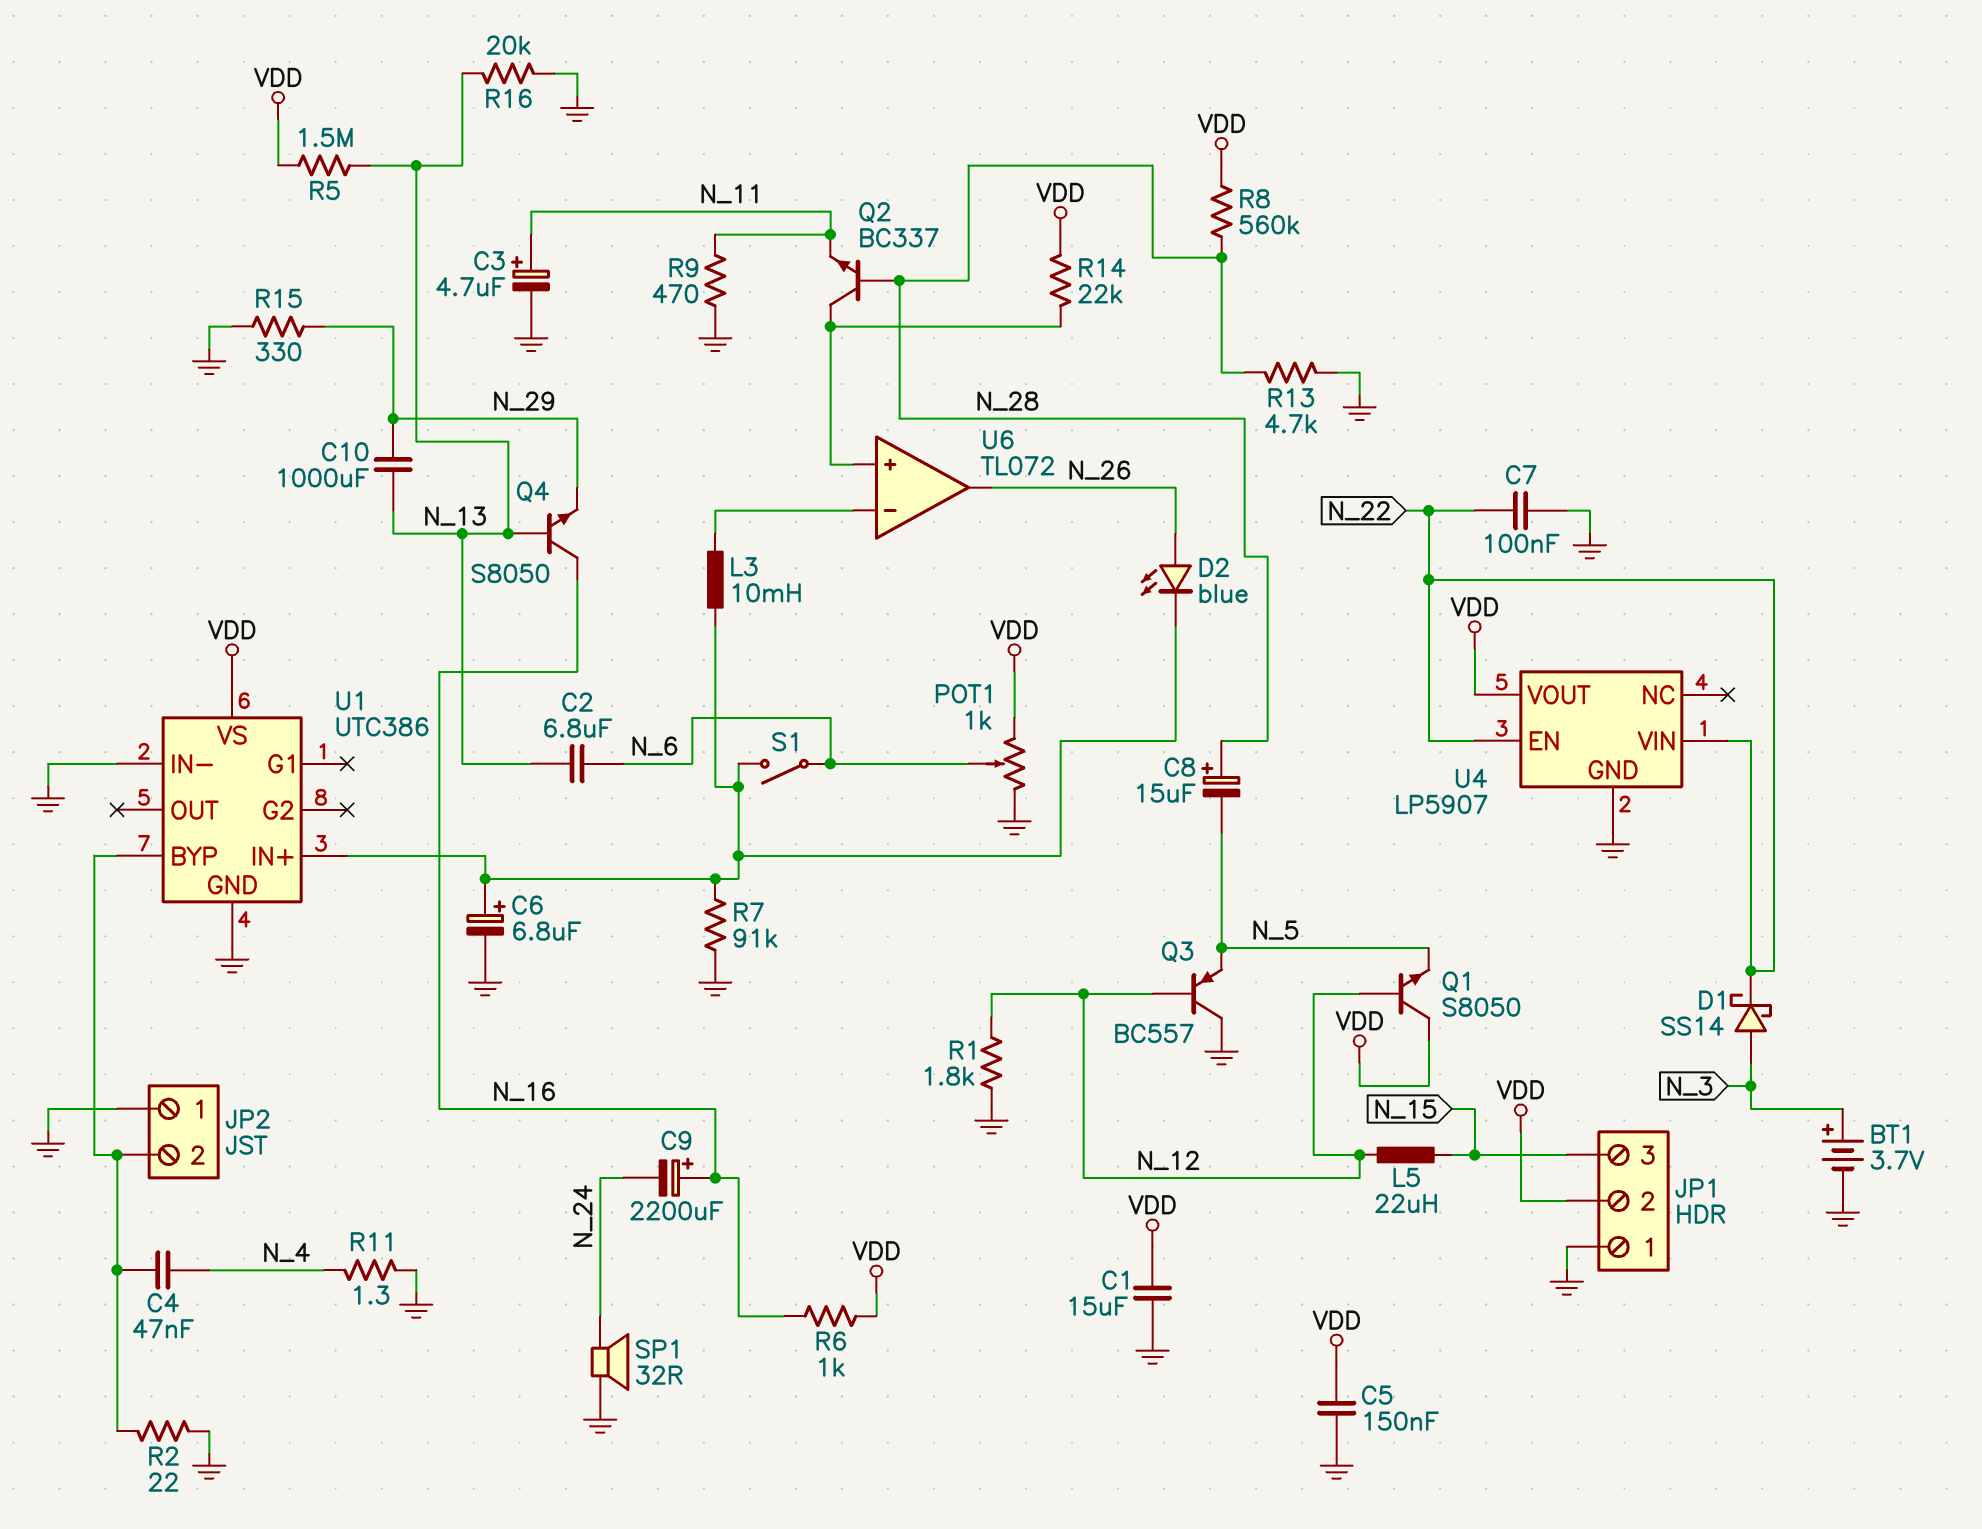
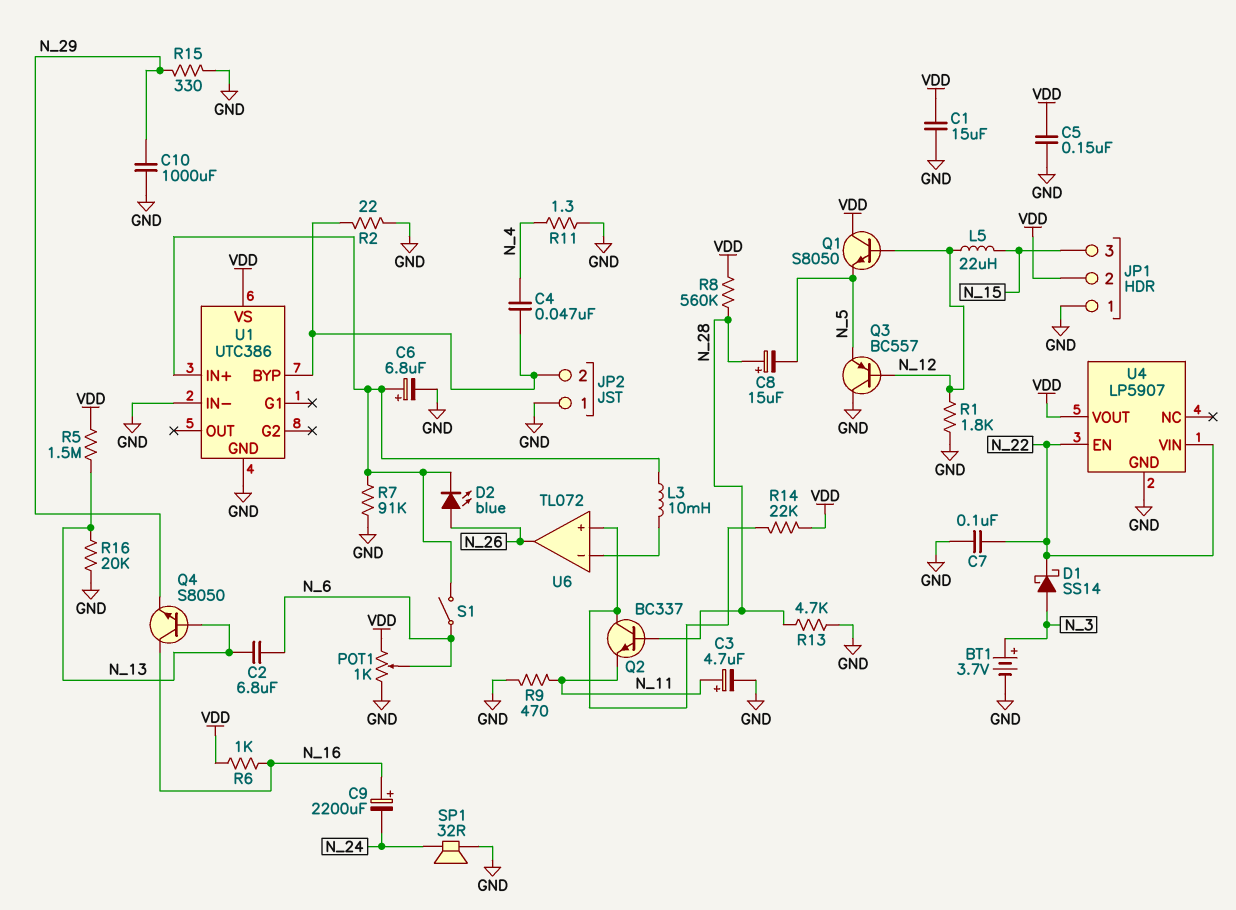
C10: 1000uF (N_13, N_29) -> 1000uF (GND, N_29)

